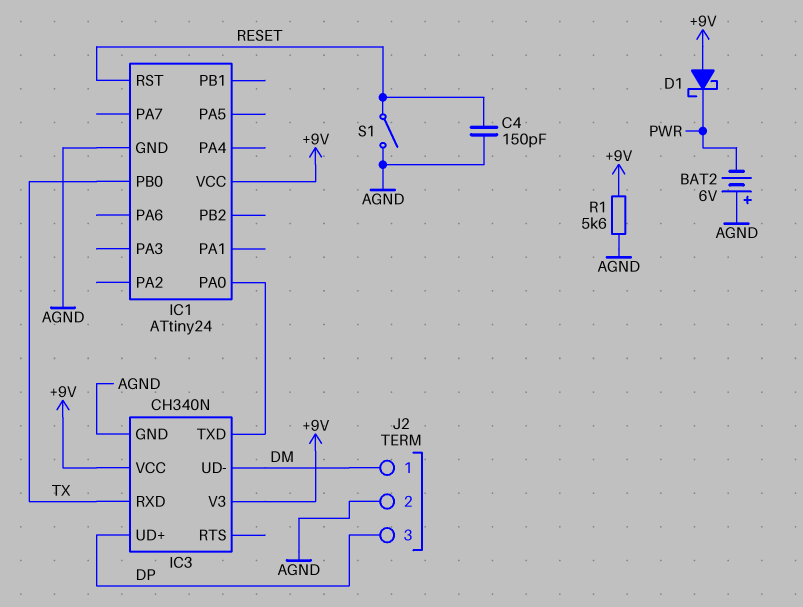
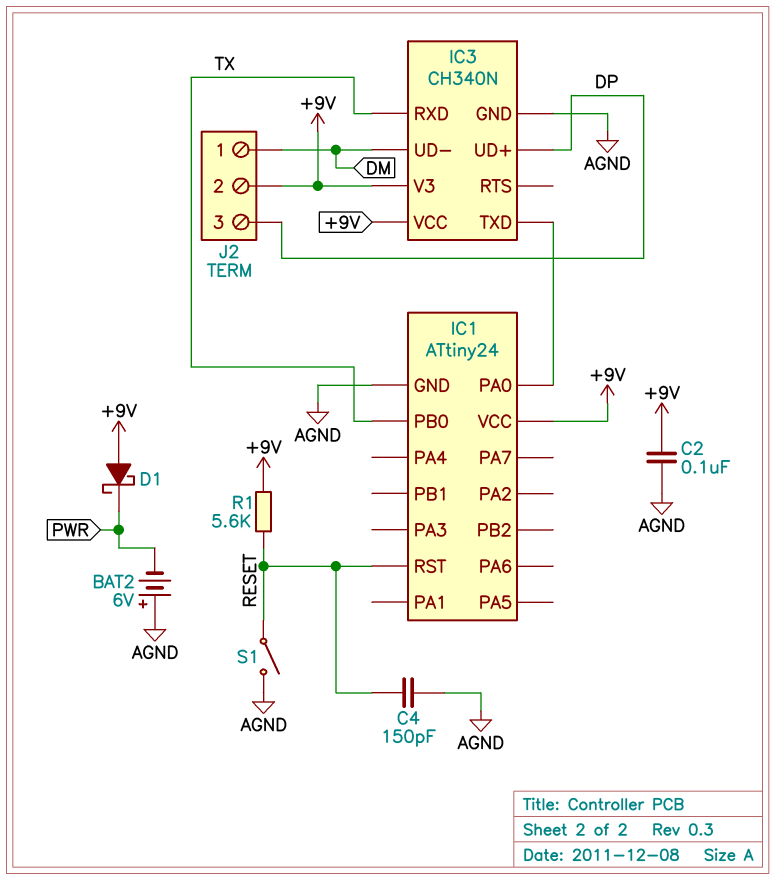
C2: none -> 100nF (+9V, AGND)
J2 pin 2: AGND -> +9V
R1: 5.6k (+9V, AGND) -> 5.6k (+9V, RESET)

